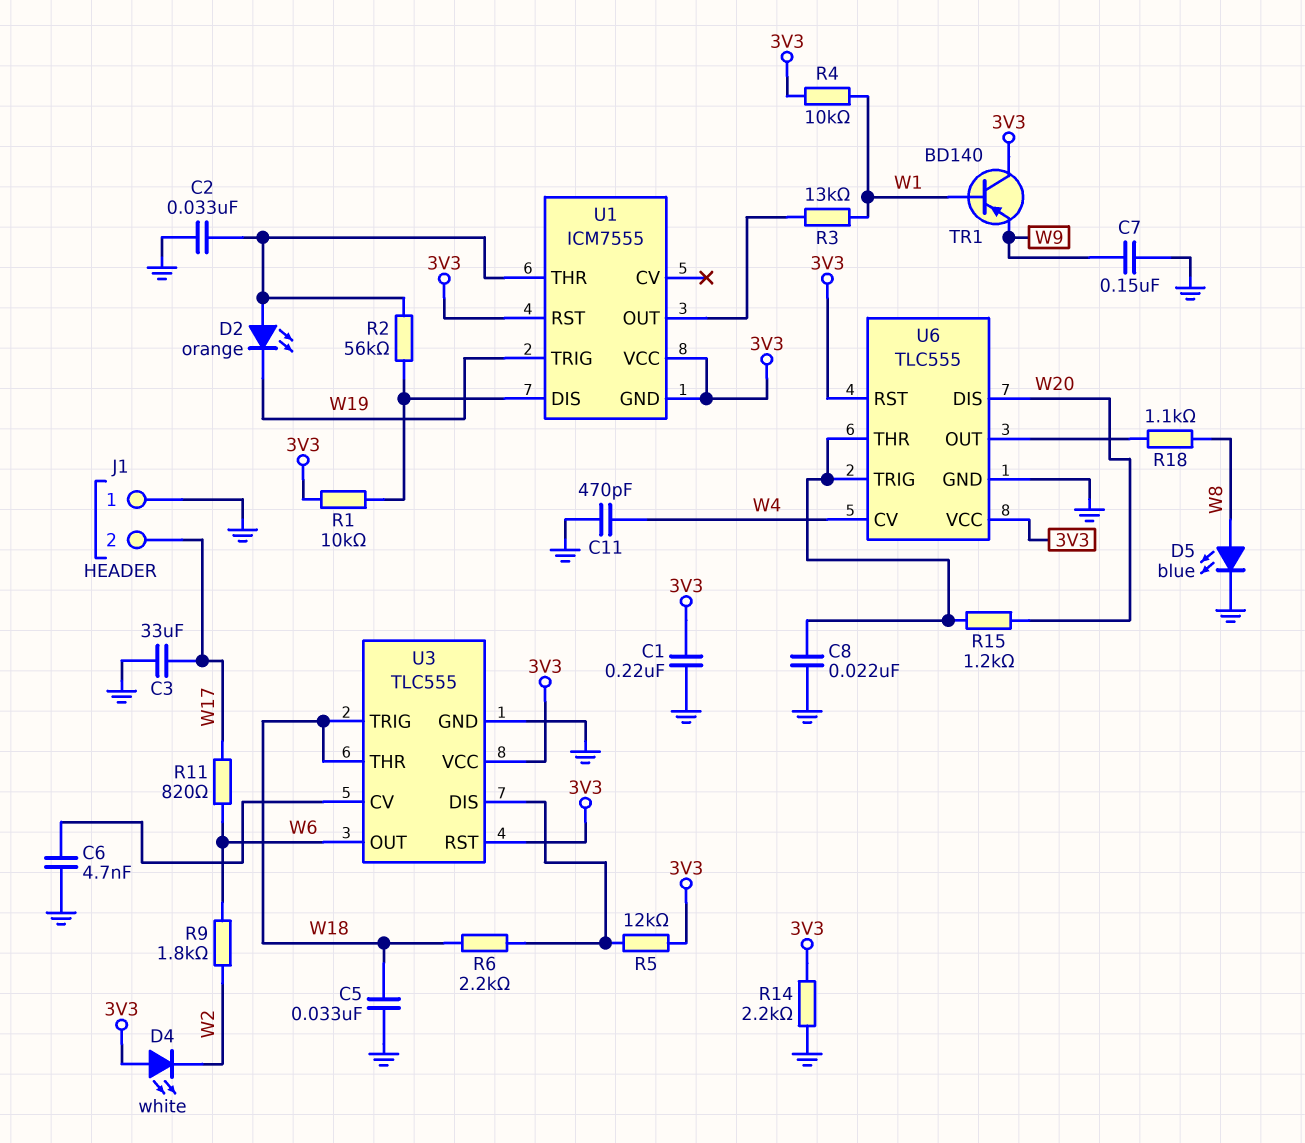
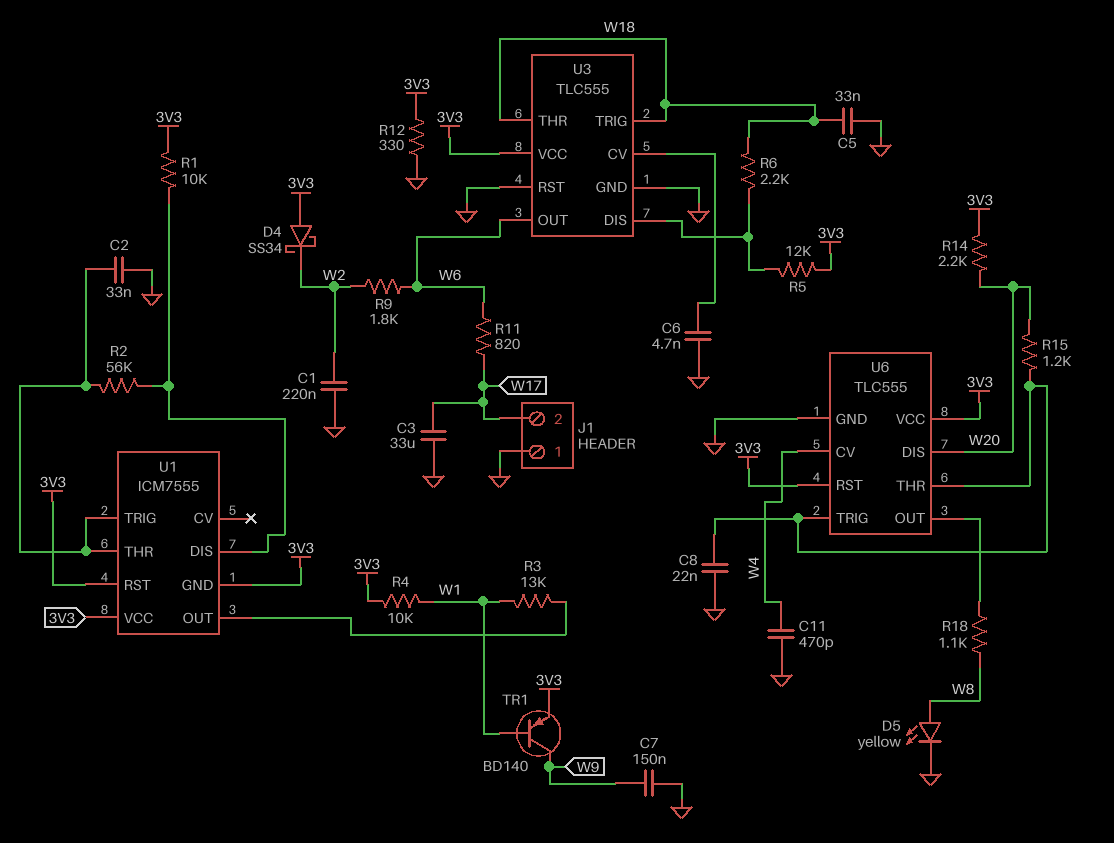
C1: 220nF (3V3, GND) -> 220nF (GND, W2)
D2: LED orange (A U1/THR, K W19) -> none
D4: LED white (A 3V3, K W2) -> schottky SS34 (A 3V3, K W2)
D5: LED blue (A W8, K GND) -> LED yellow (A W8, K GND)
R12: none -> 330 (3V3, GND)
R14: 2.2k (3V3, GND) -> 2.2k (3V3, W20)
TR1: PNP BD140 (B W1, C 3V3, E W9) -> PNP BD140 (B W1, C W9, E 3V3)
U1 pin TRIG: W19 -> U1/THR
U3 pin RST: 3V3 -> GND

